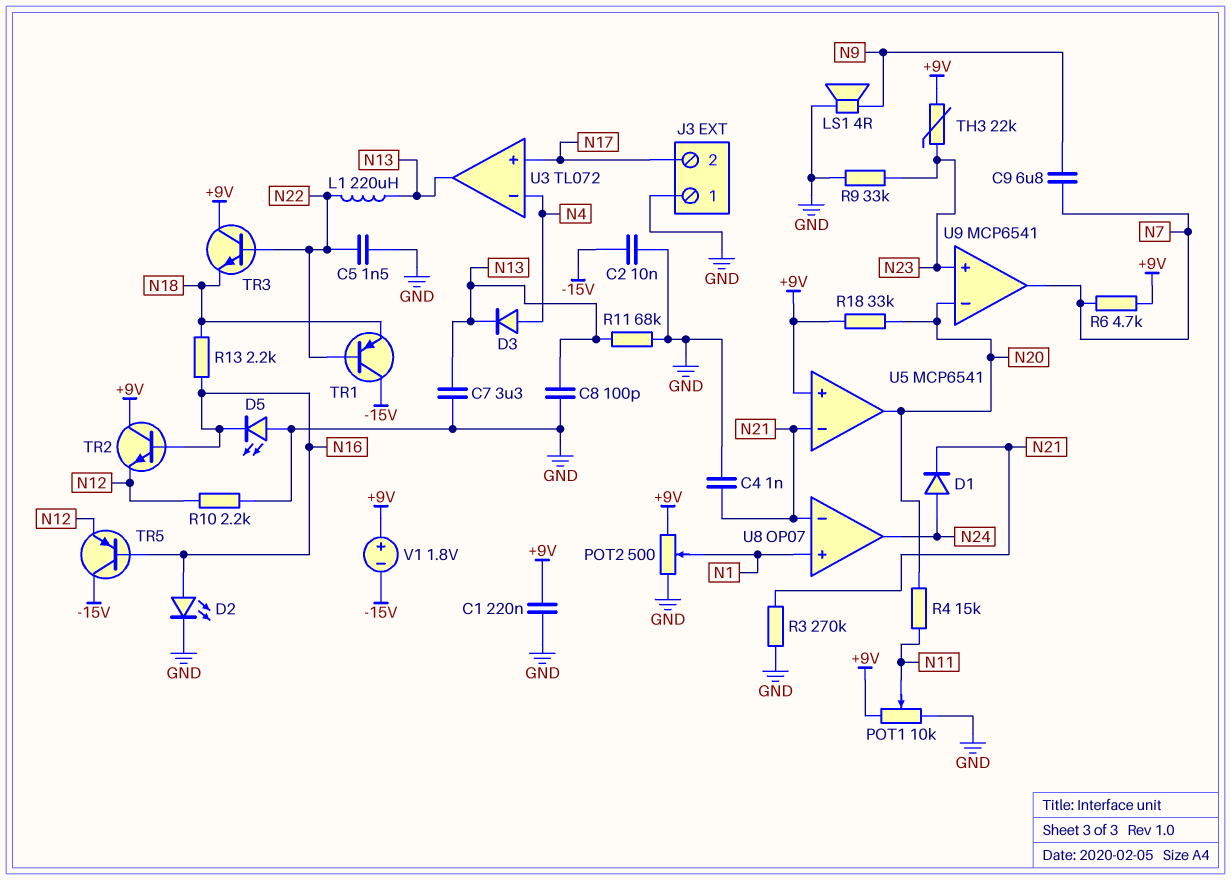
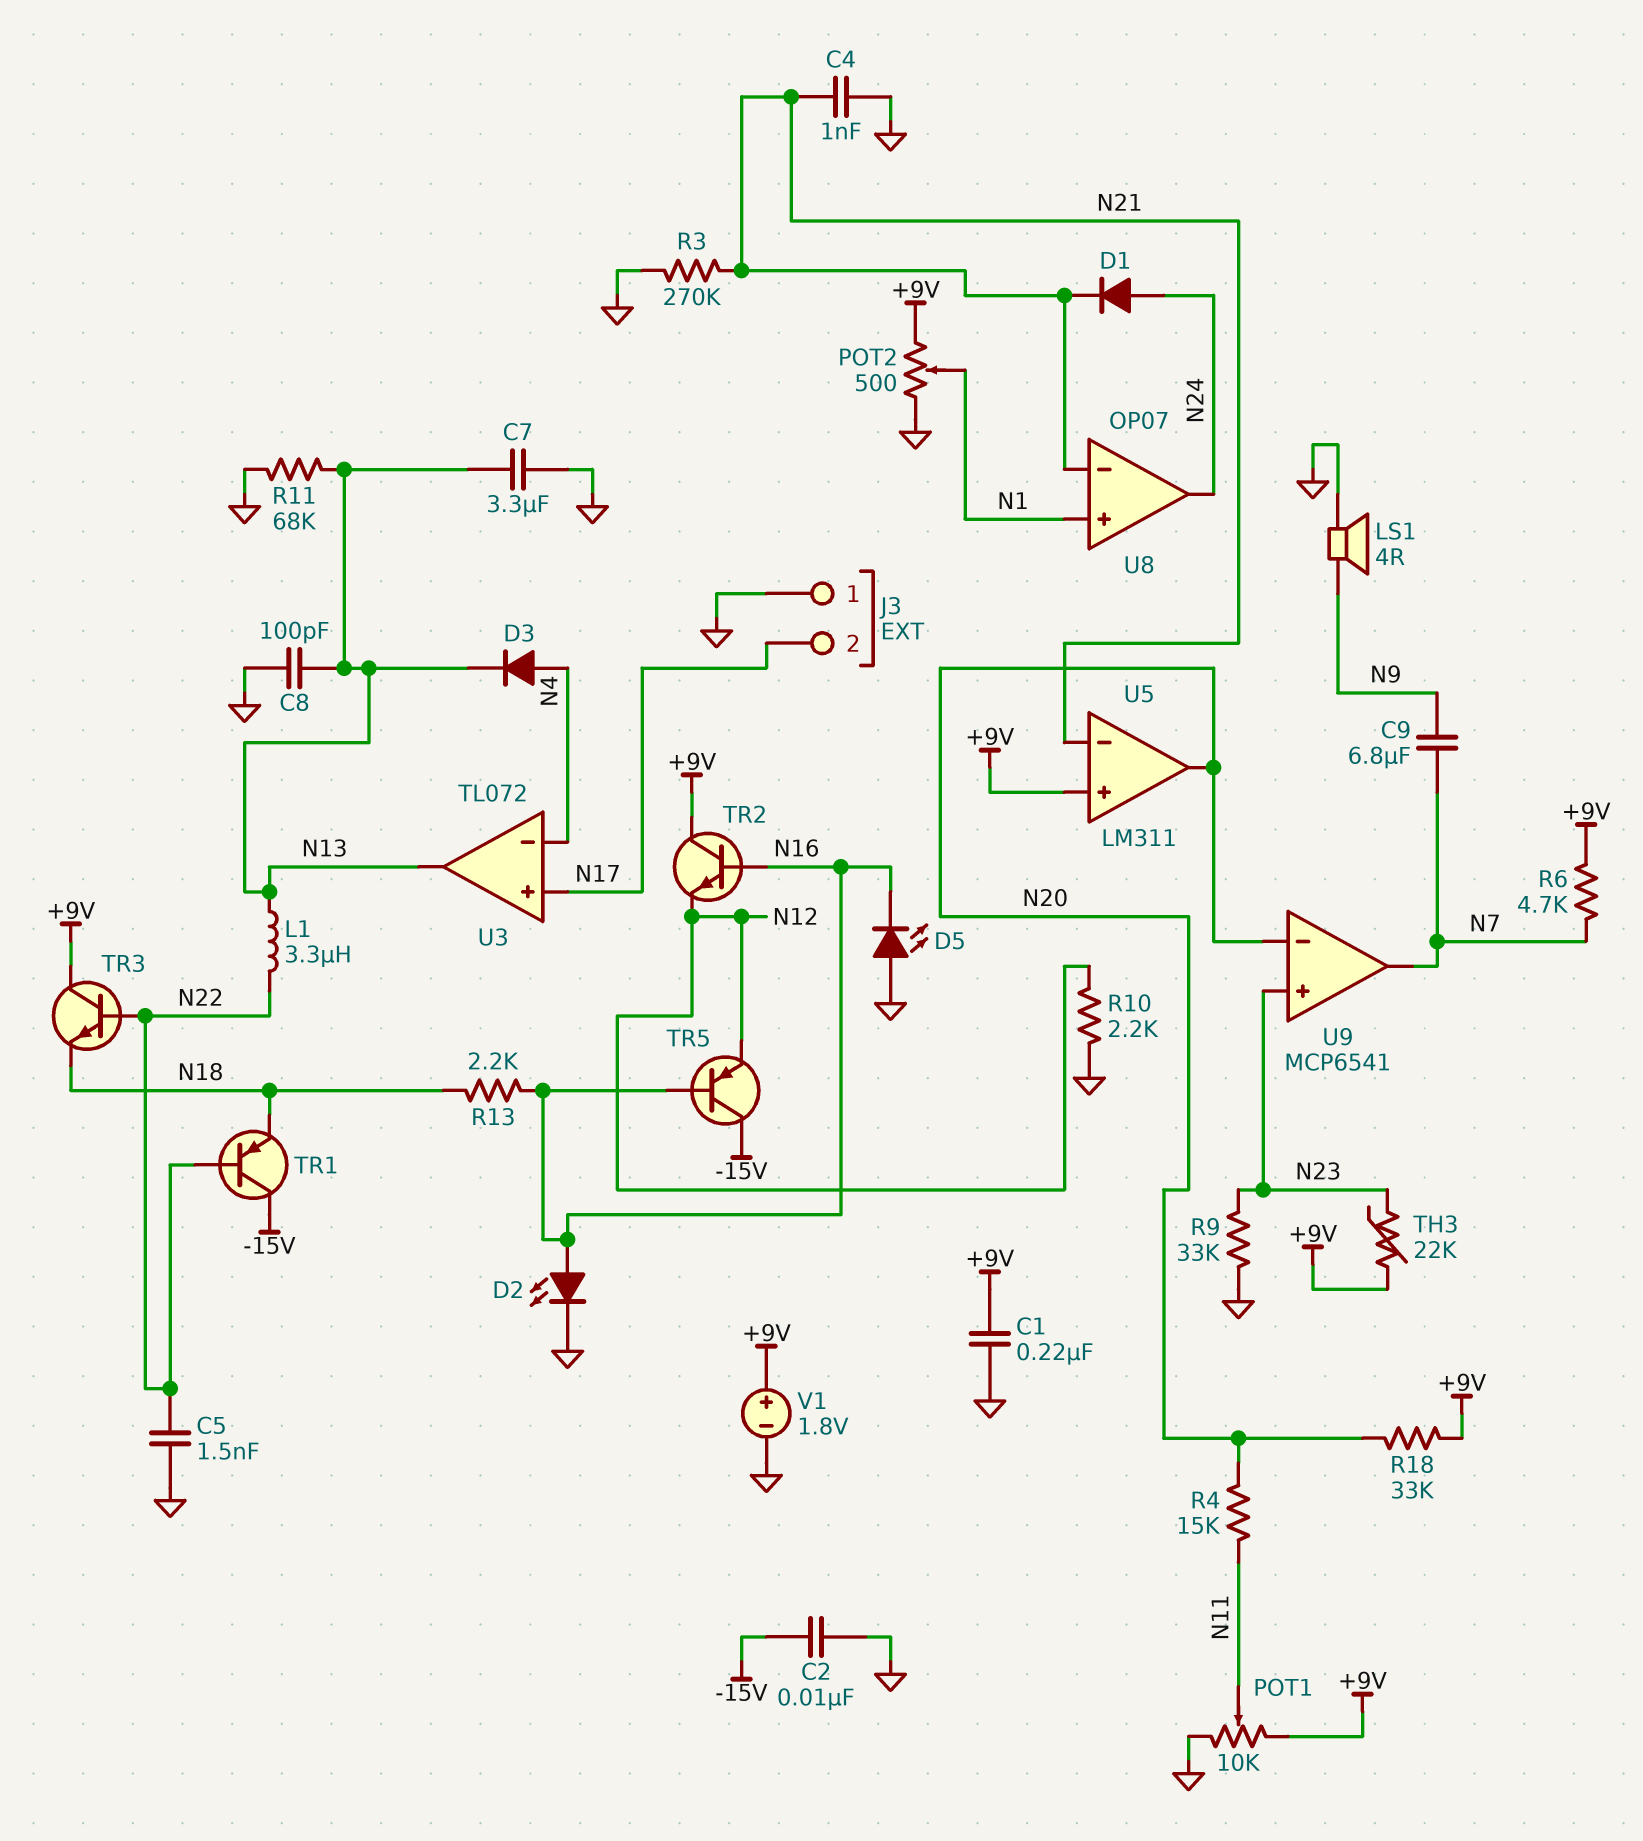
L1: 220uH (N13, N22) -> 3.3uH (N13, N22)
U5: MCP6541 -> LM311
V1: 1.8V (plus +9V, minus -15V) -> 1.8V (plus +9V, minus GND)

